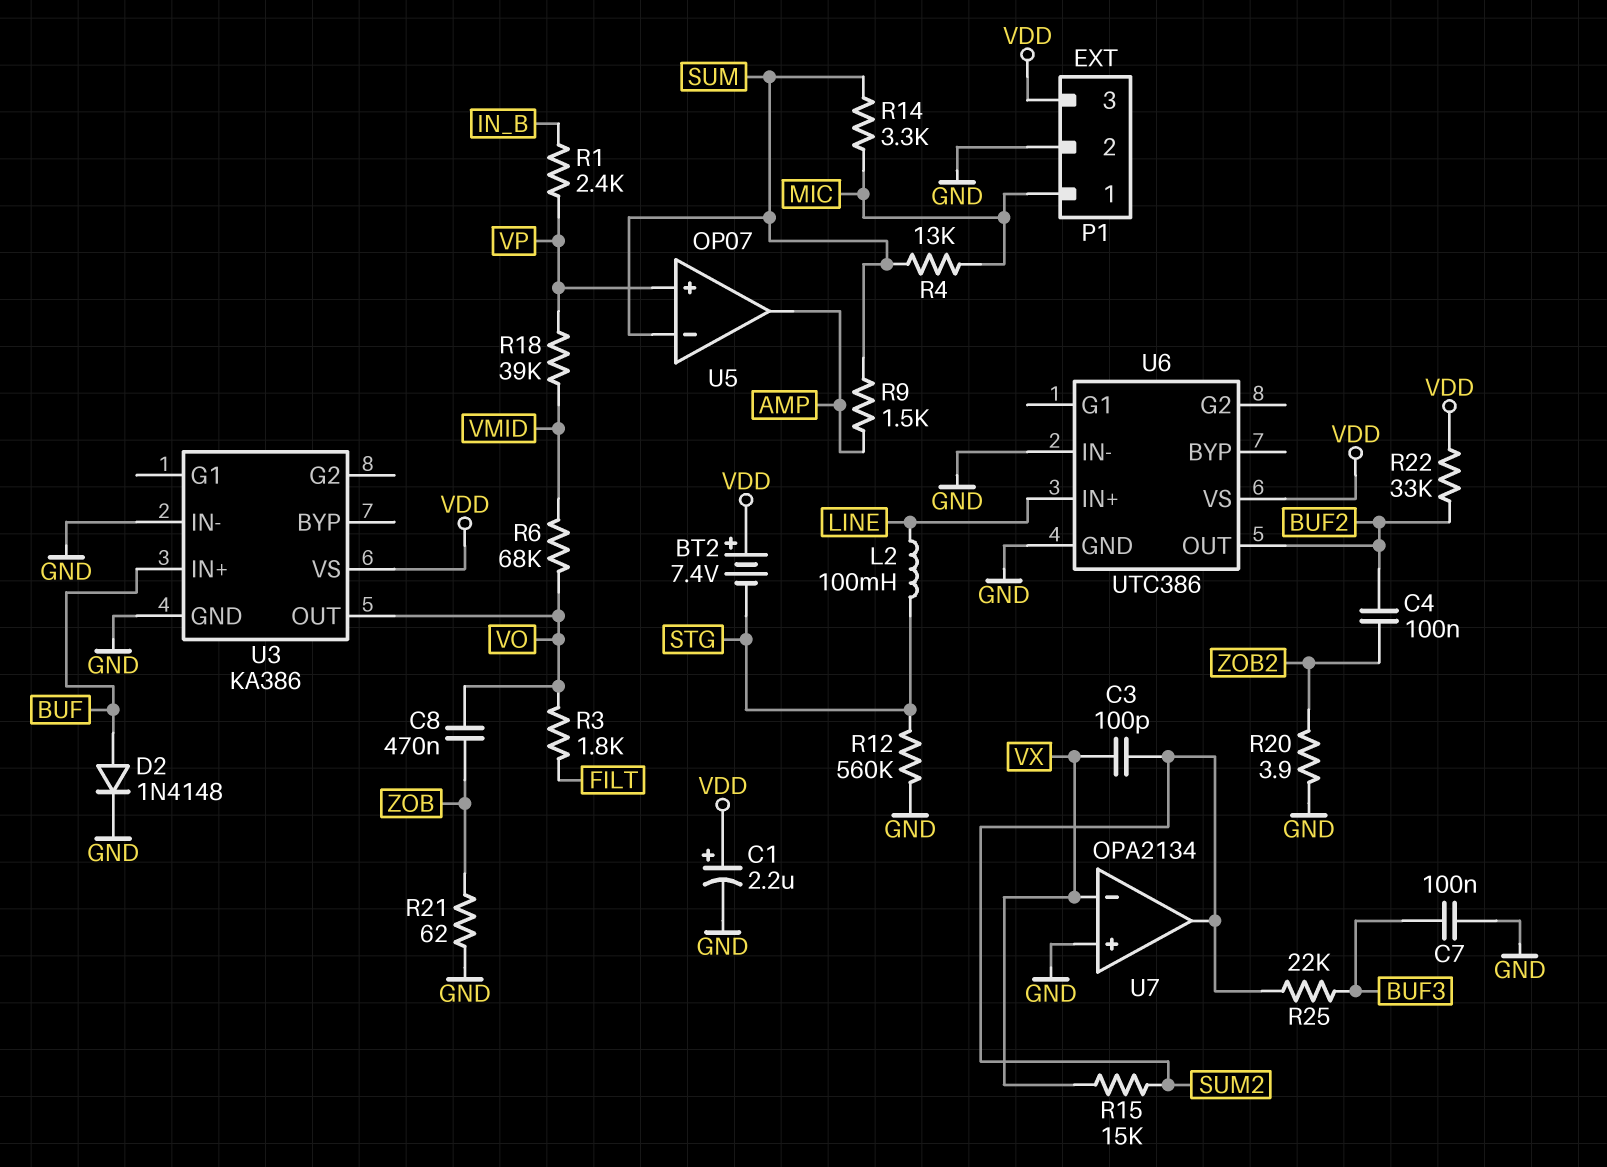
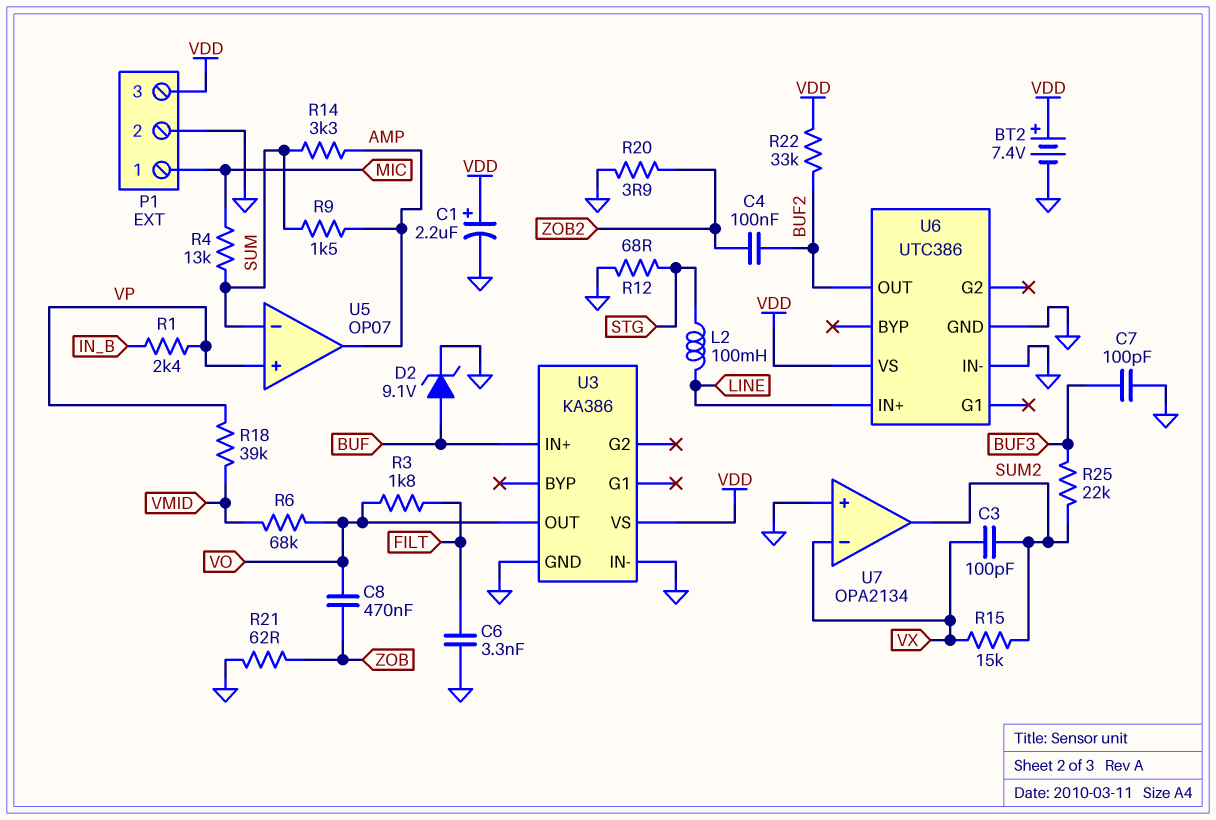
BT2: 7.4V (plus VDD, minus STG) -> 7.4V (plus VDD, minus GND)
C6: none -> 3.3nF (FILT, GND)
C7: 100nF (BUF3, GND) -> 100pF (BUF3, GND)
D2: diode 1N4148 (A BUF, K GND) -> zener 9.1V (A BUF, K GND)
R12: 560k (GND, STG) -> 68 (GND, STG)
R14: 3.3k (MIC, SUM) -> 3.3k (AMP, SUM)

